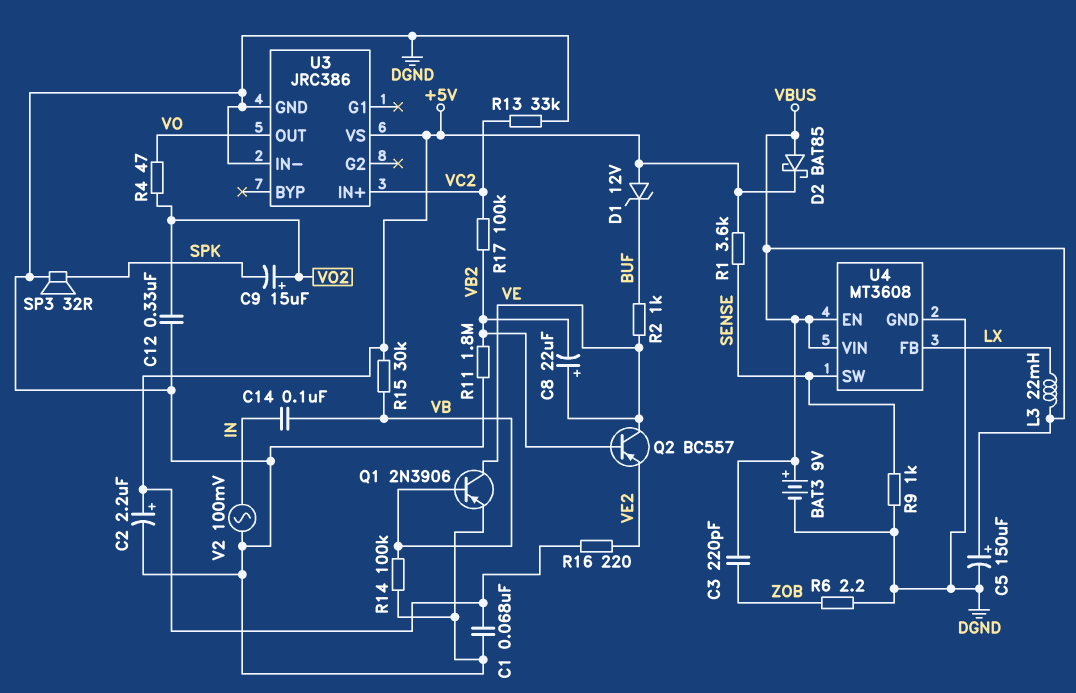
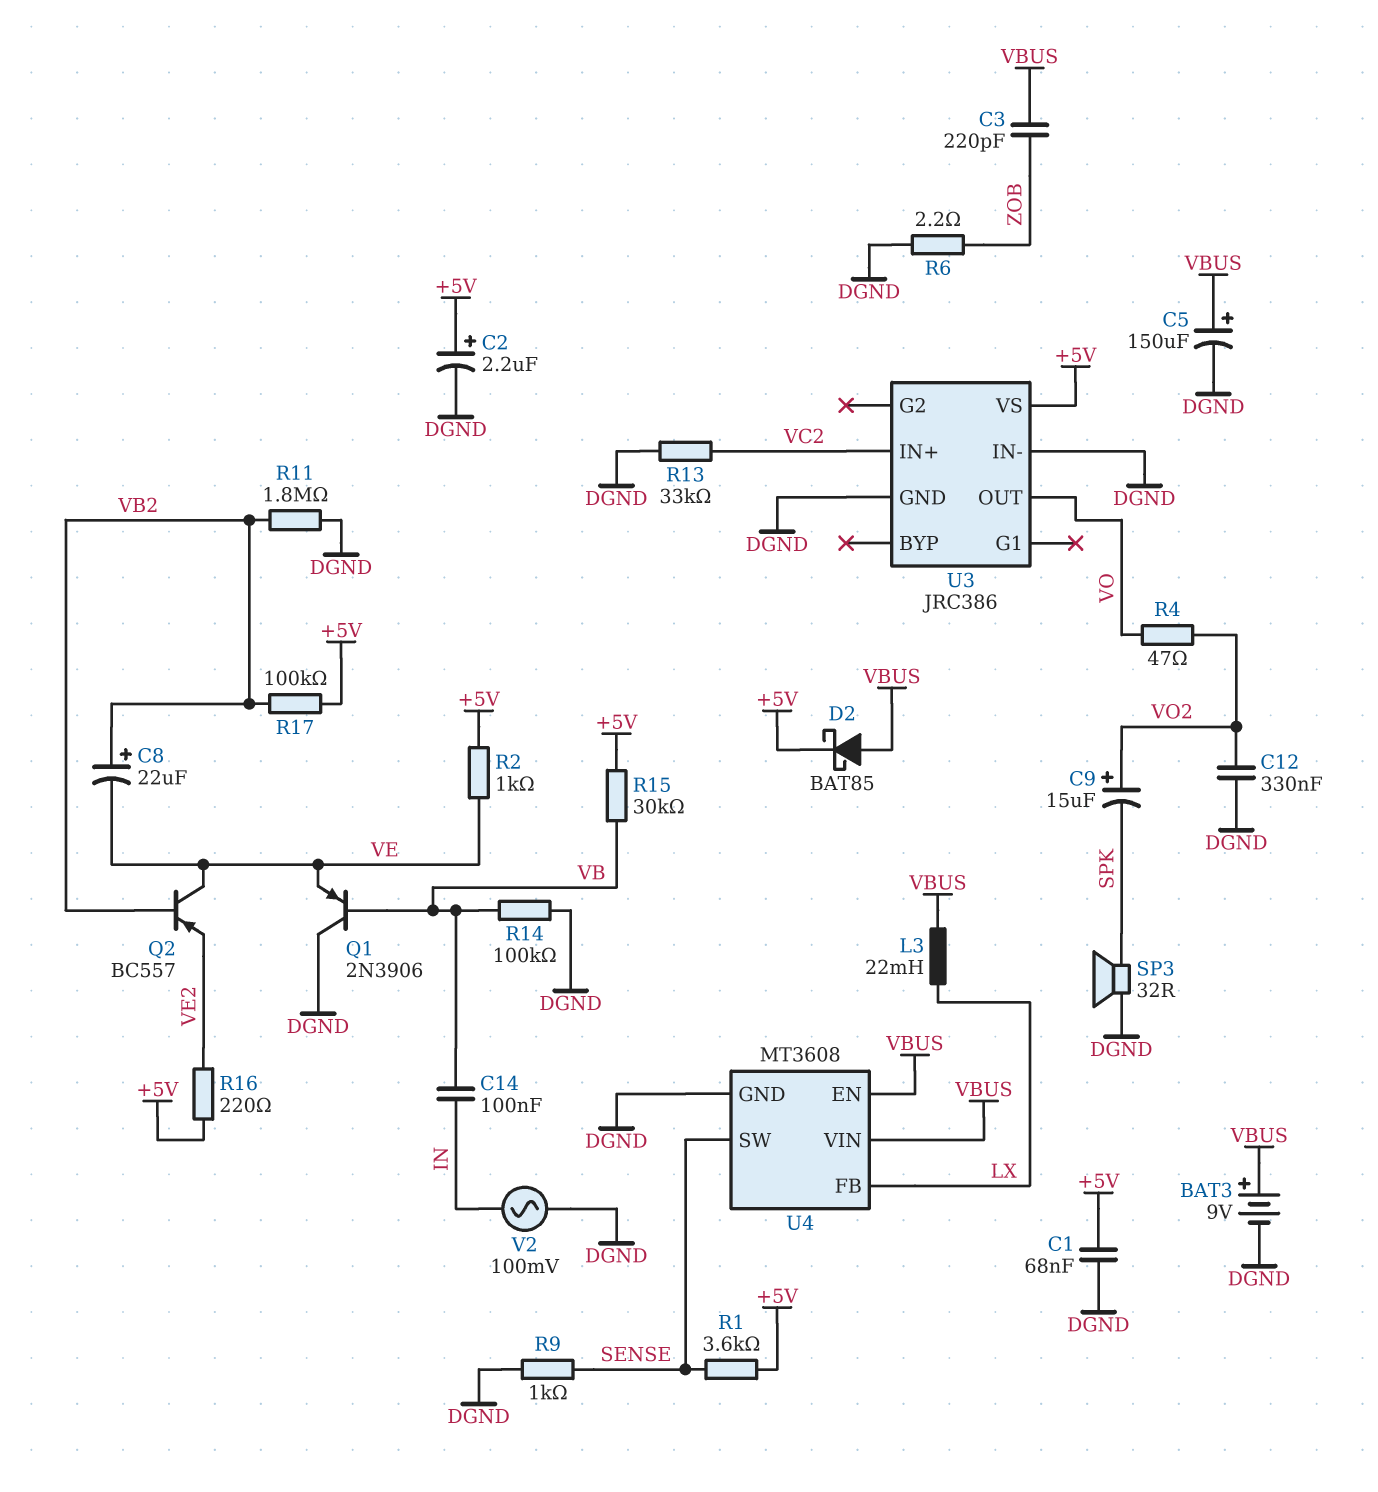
C8: 22uF (plus VE, minus VB2) -> 22uF (plus VB2, minus VE)
D1: zener 12V (A +5V, K BUF) -> none
Q1: PNP 2N3906 (B VB, C VE, E DGND) -> PNP 2N3906 (B VB, C DGND, E VE)
R2: 1k (BUF, VE) -> 1k (+5V, VE)
R17: 100k (VB2, VC2) -> 100k (+5V, VB2)

